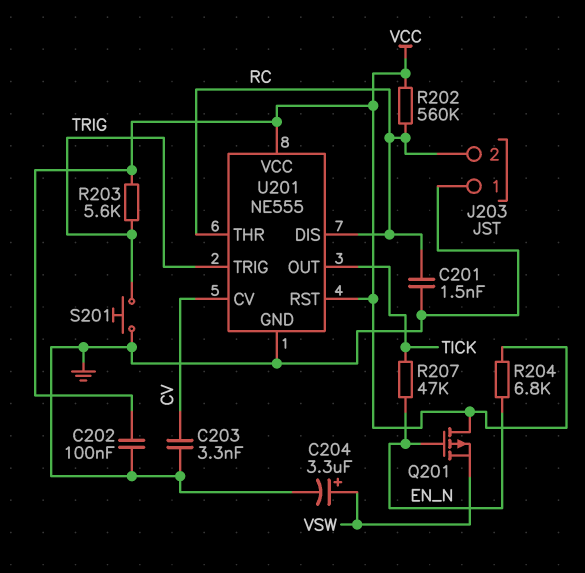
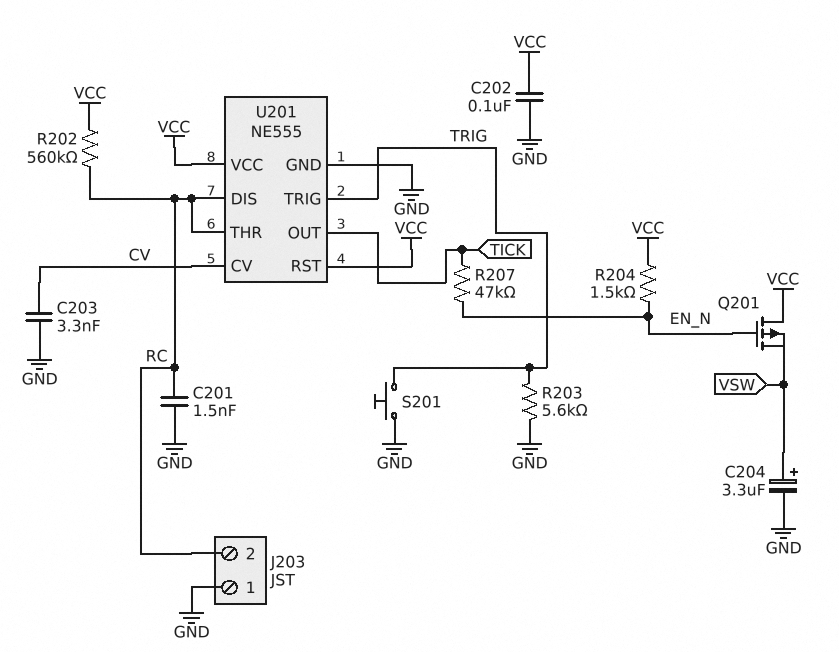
R203: 5.6k (TRIG, VCC) -> 5.6k (GND, TRIG)
R204: 6.8k (EN_N, VCC) -> 1.5k (EN_N, VCC)

